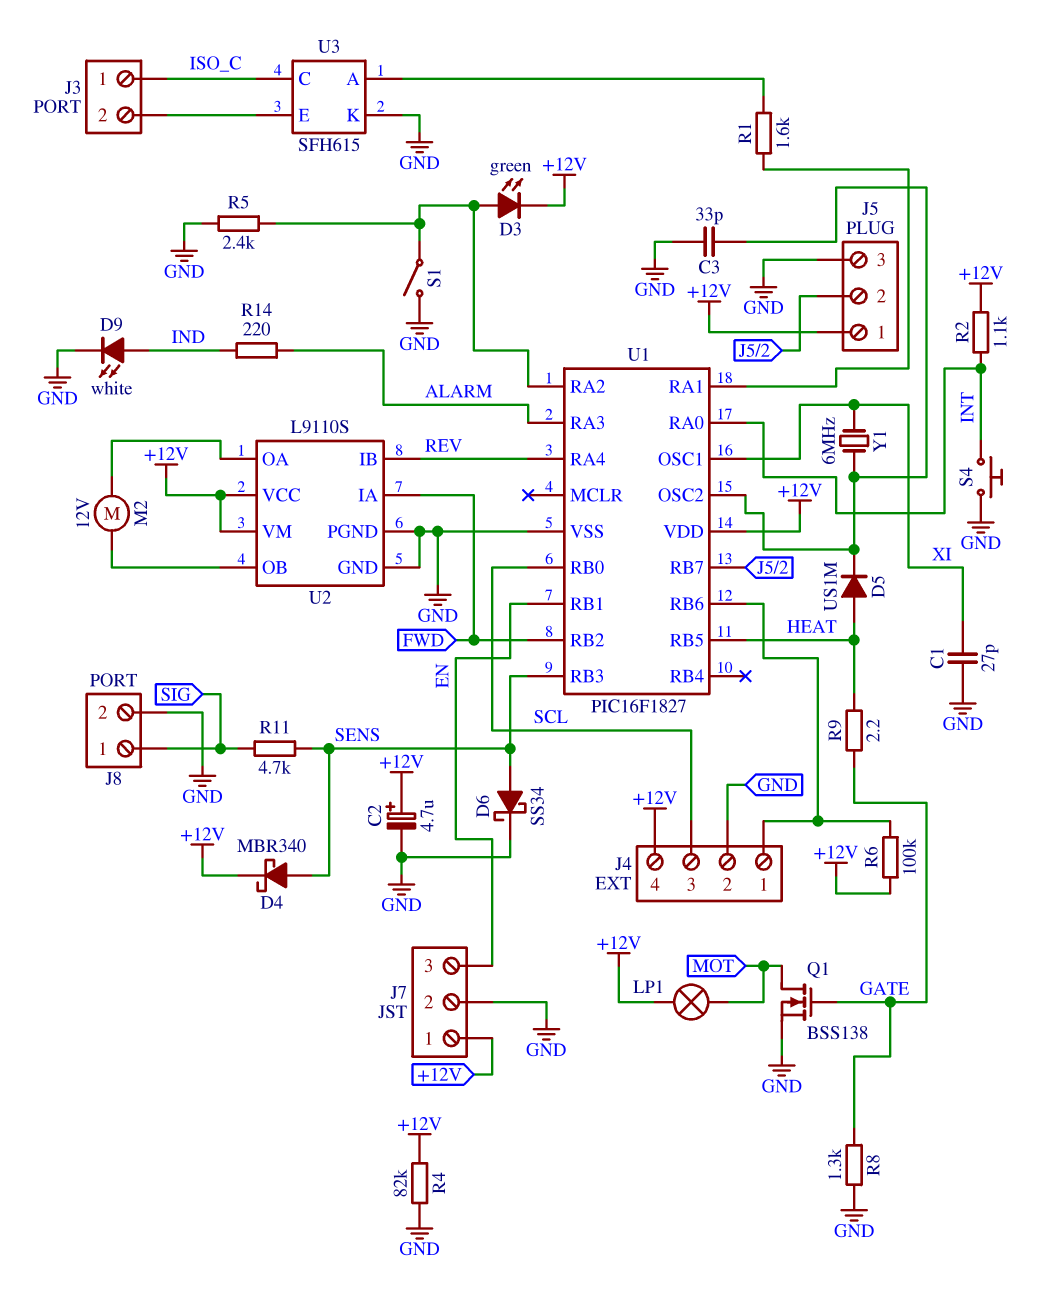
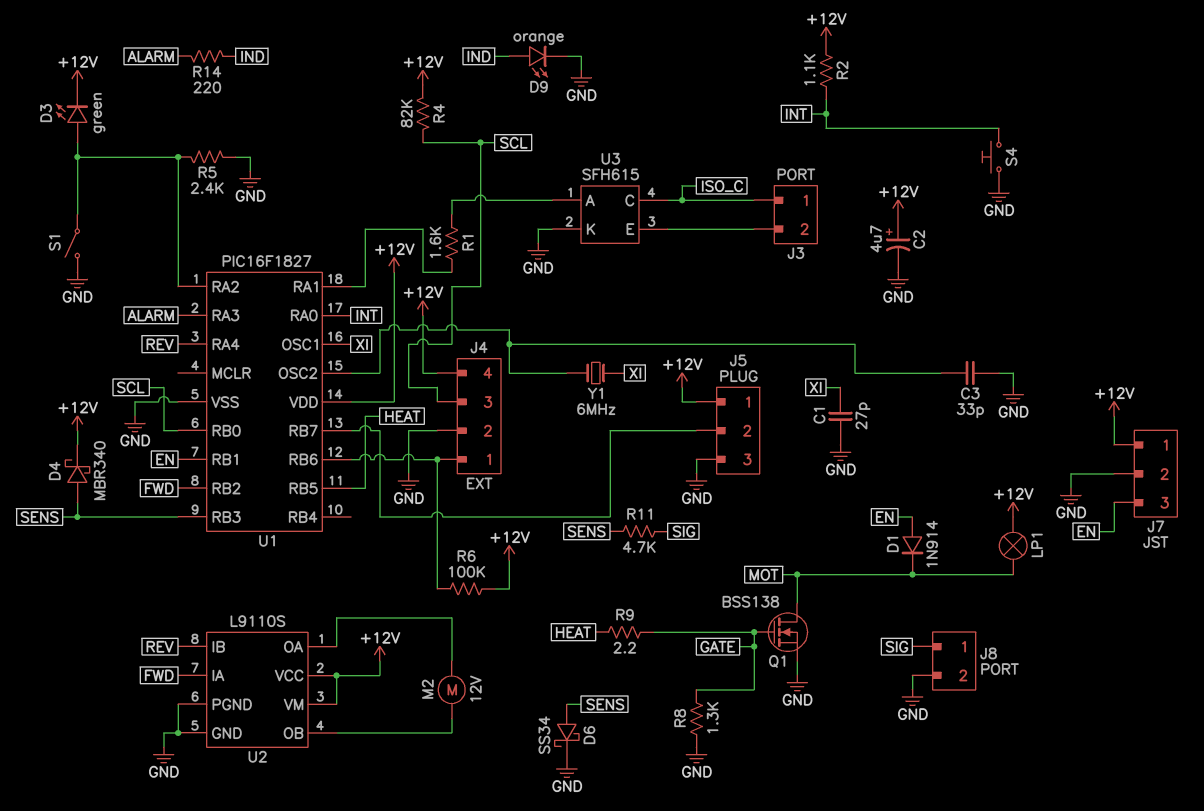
D1: none -> diode 1N914 (A EN, K MOT)
D5: diode US1M (A HEAT, K U1/OSC2) -> none
D9: LED white (A IND, K GND) -> LED orange (A IND, K GND)
R4: 82k (+12V, GND) -> 82k (+12V, SCL)

